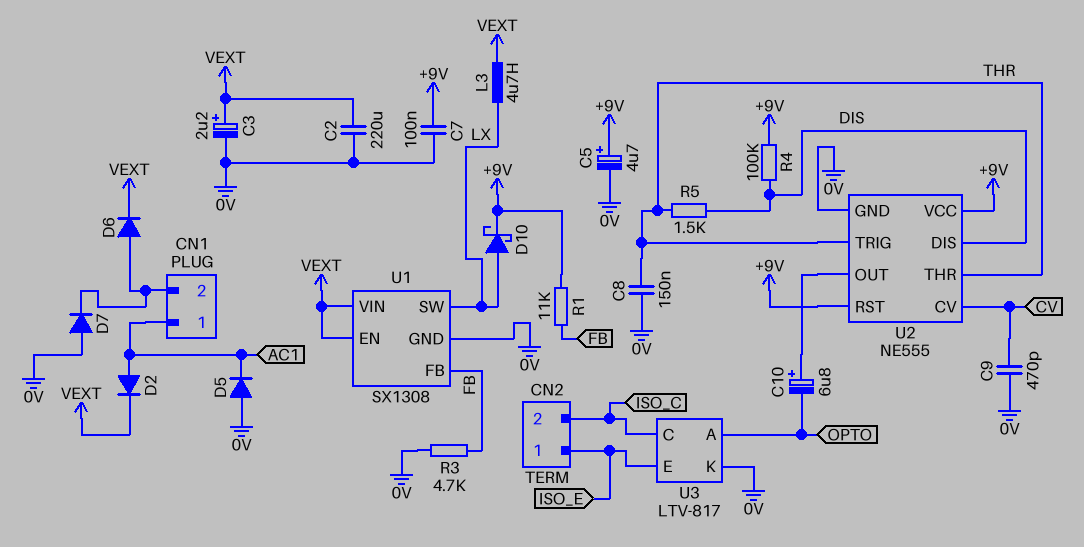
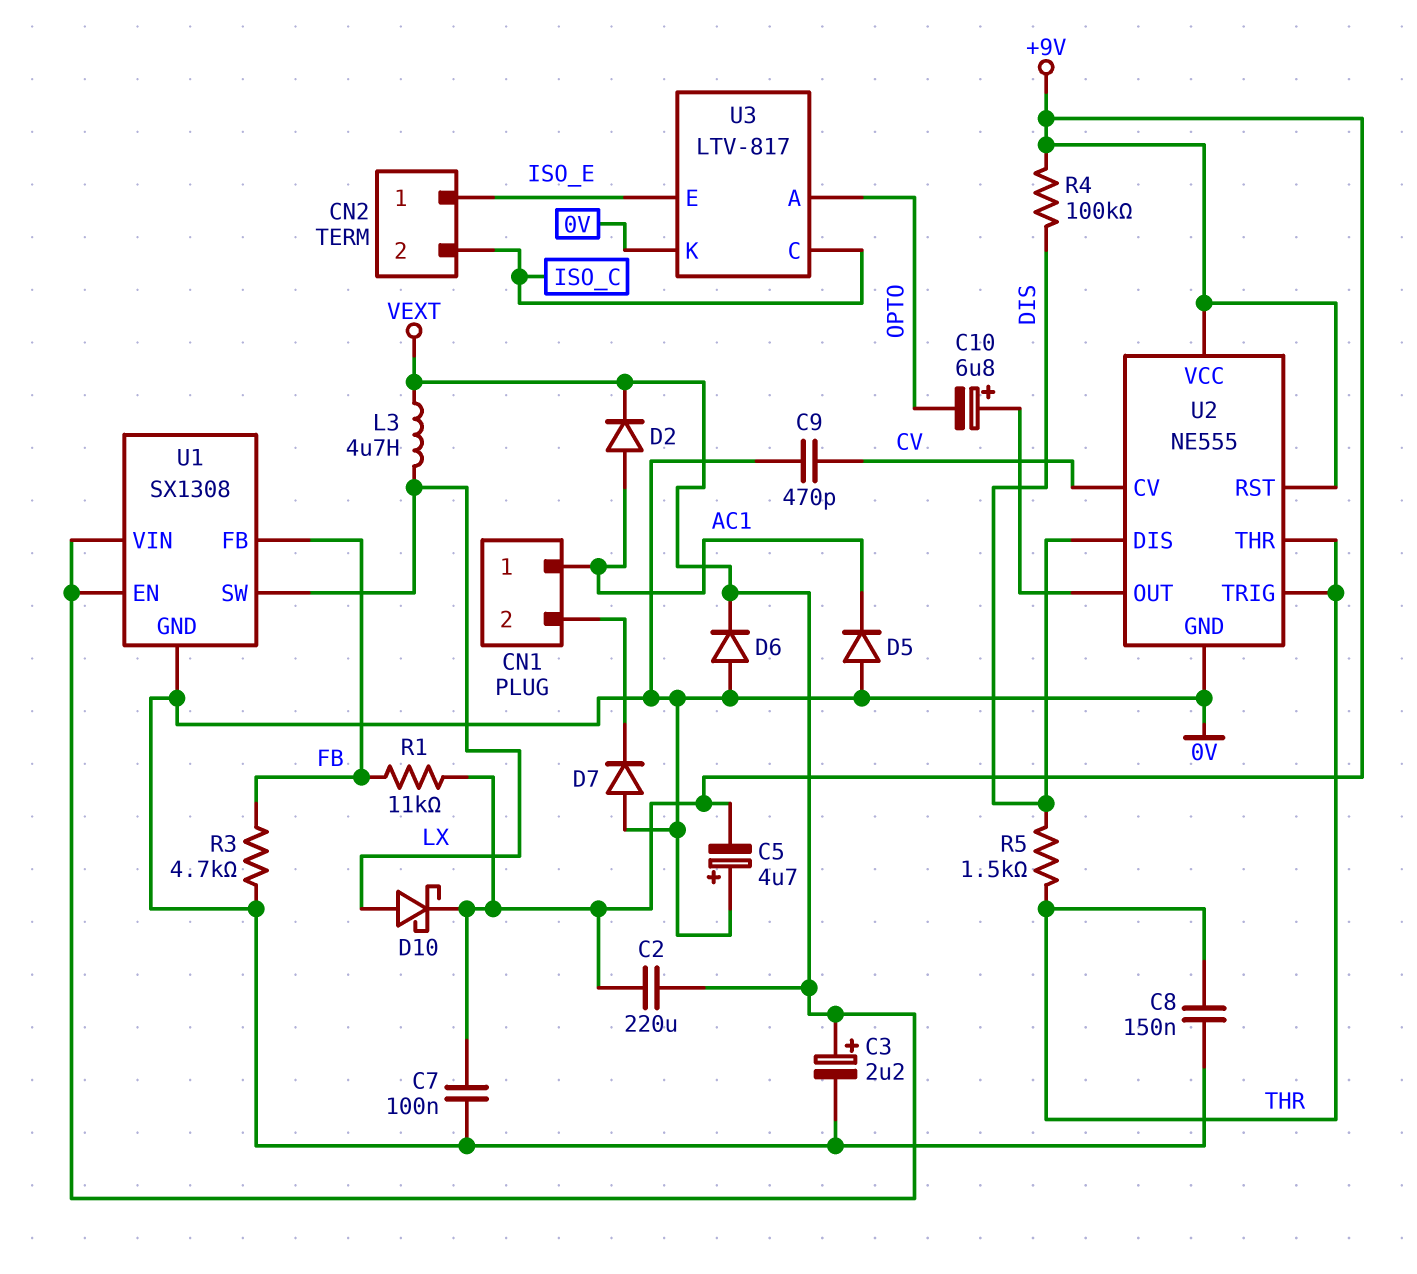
C2: 220uF (0V, VEXT) -> 220uF (+9V, VEXT)
C5: 4.7uF (plus +9V, minus 0V) -> 4.7uF (plus 0V, minus +9V)
D6: diode (A CN1/2, K VEXT) -> diode (A 0V, K VEXT)

